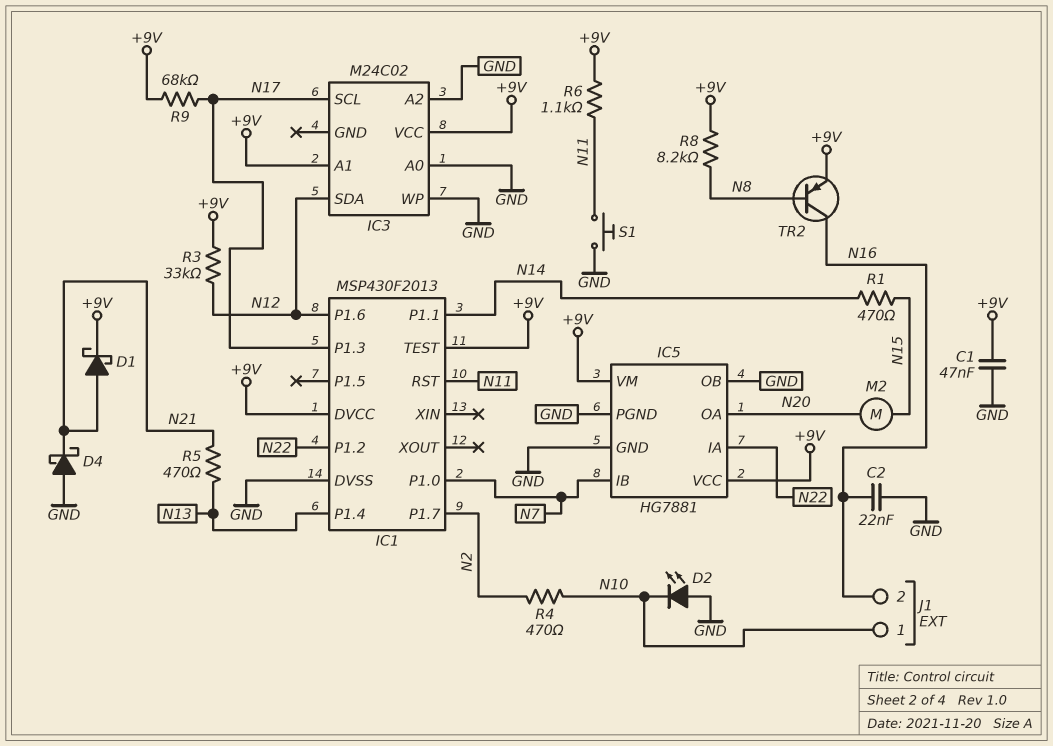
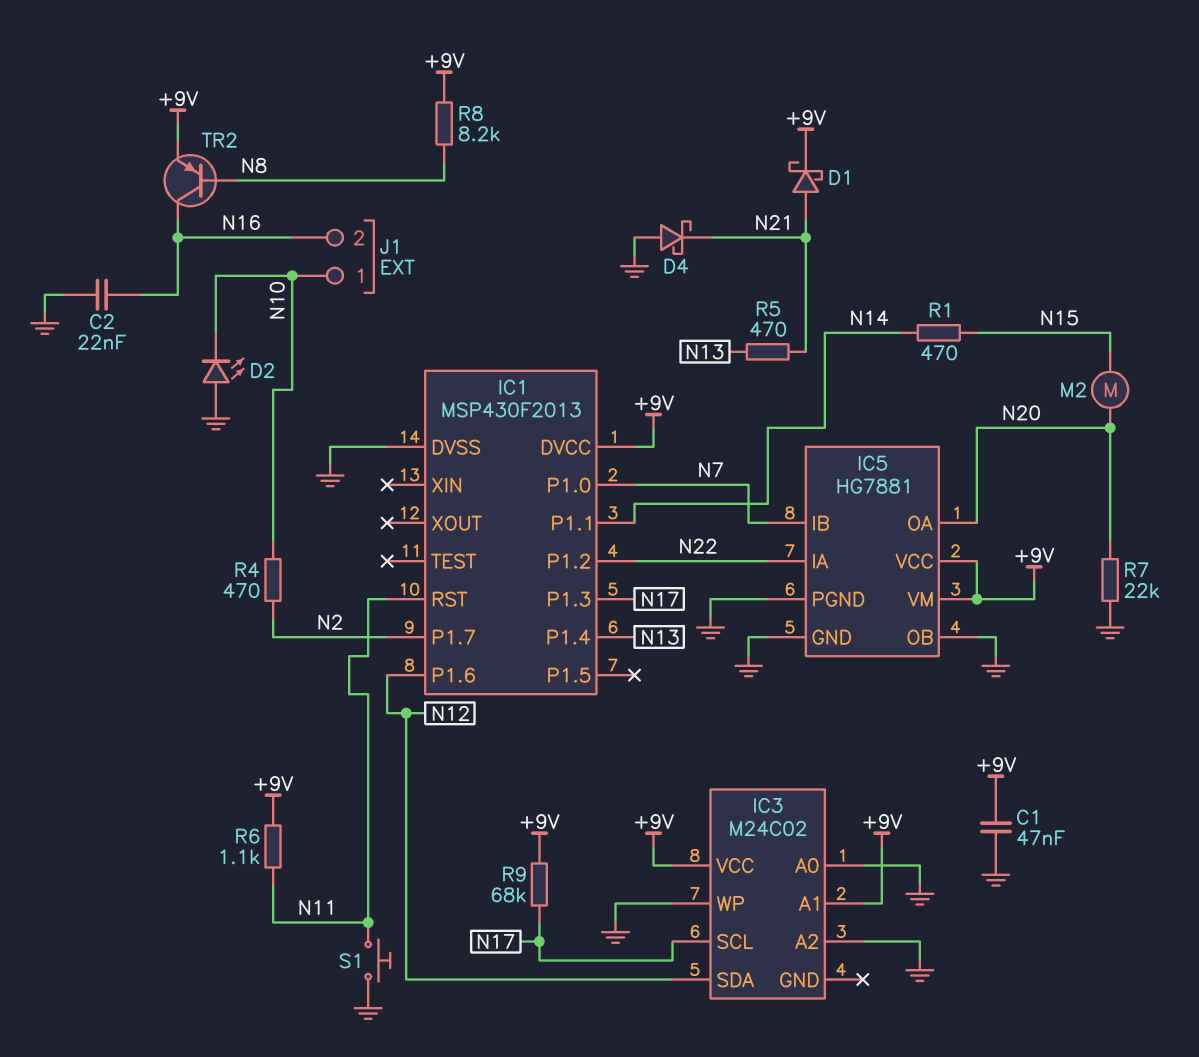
IC1 pin TEST: +9V -> none
R3: 33k (+9V, N12) -> none
R7: none -> 22k (GND, N20)

